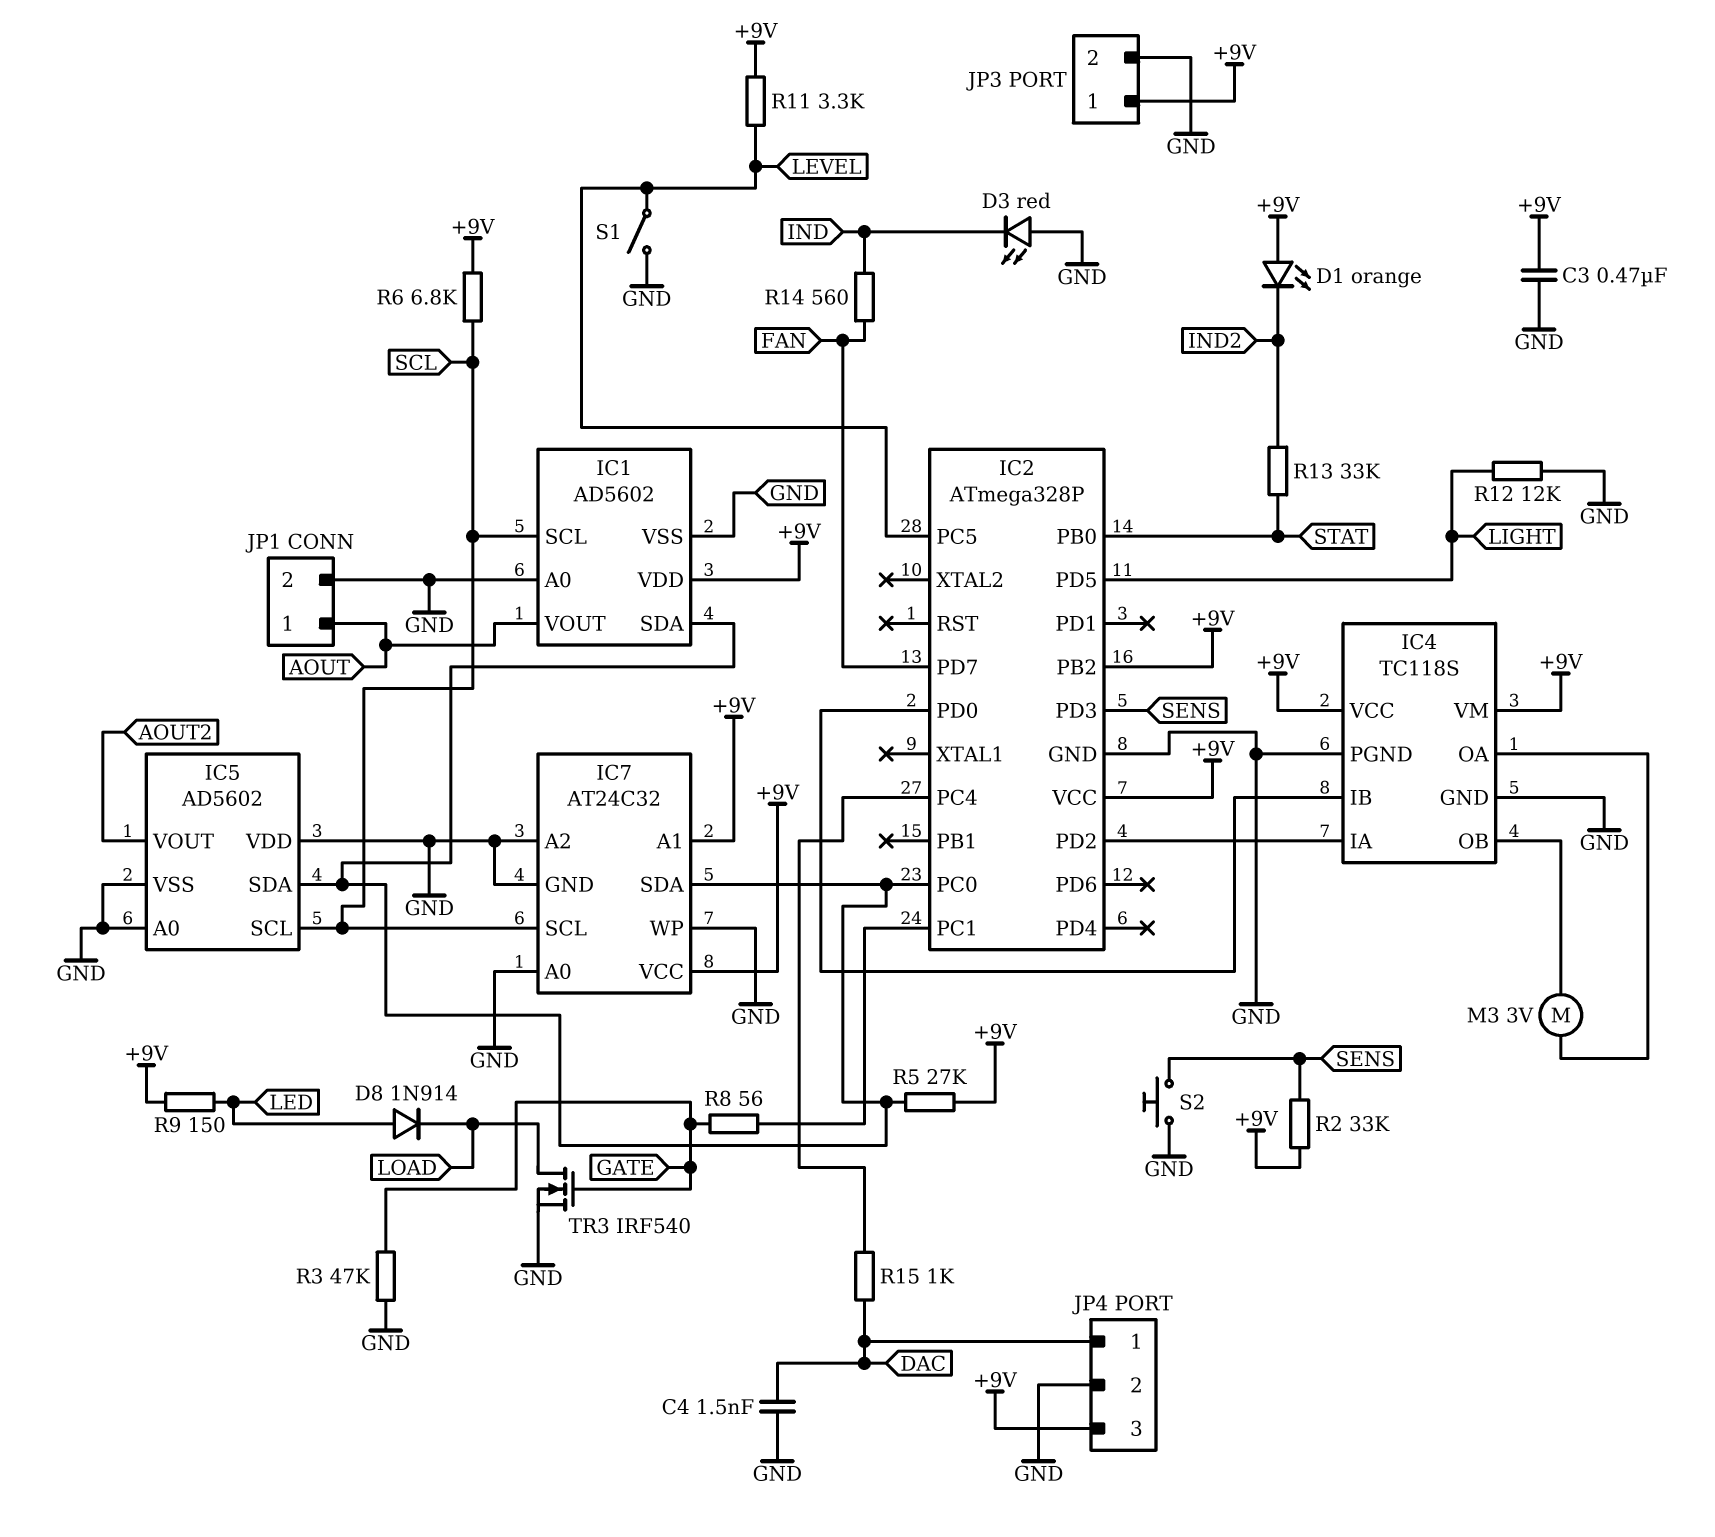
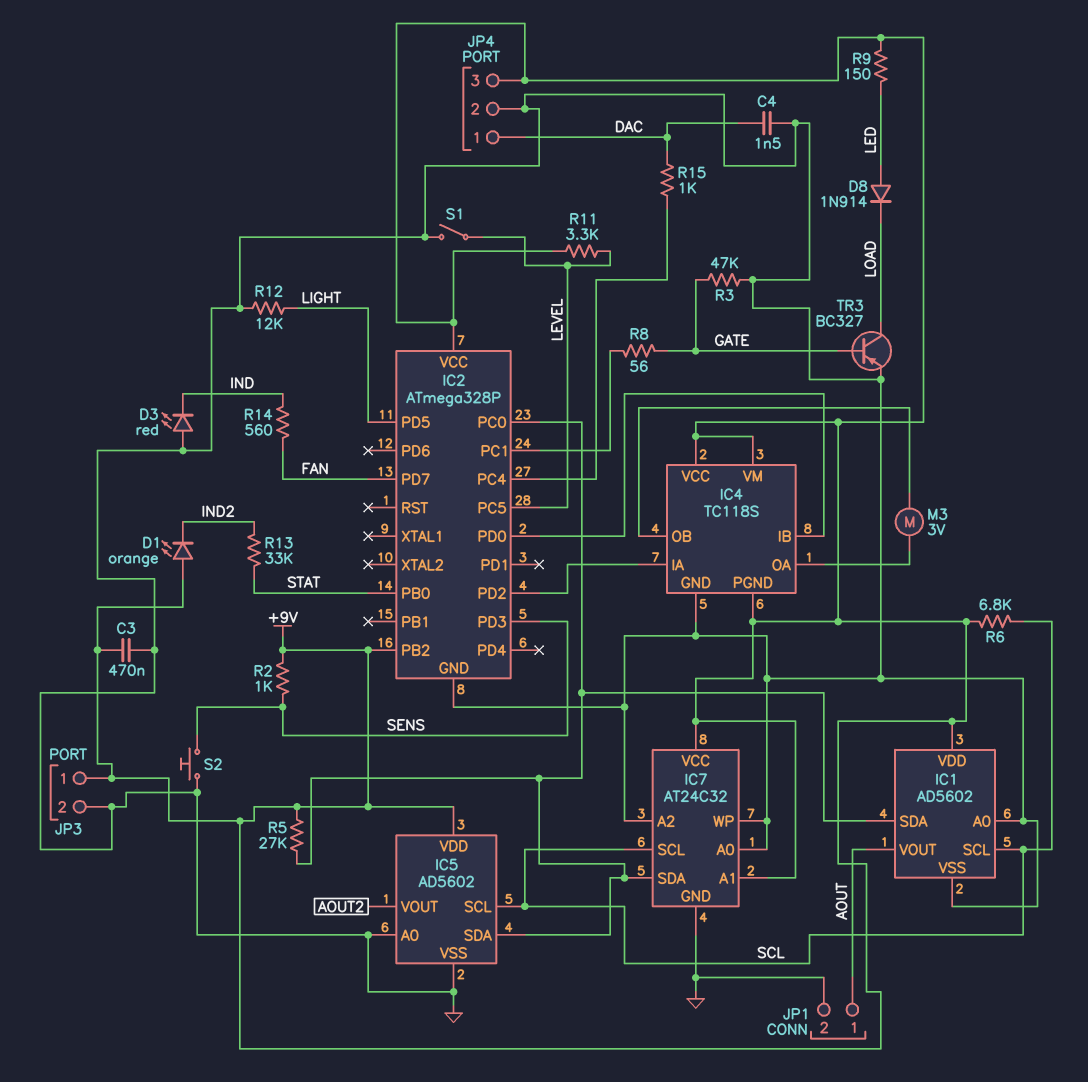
IC4 pin PGND: GND -> +9V
IC5 pin VDD: GND -> +9V
R2: 33k (+9V, SENS) -> 1k (+9V, SENS)
TR3: NMOS IRF540 (G GATE, D LOAD, S GND) -> PNP BC327 (B GATE, C LOAD, E GND)

